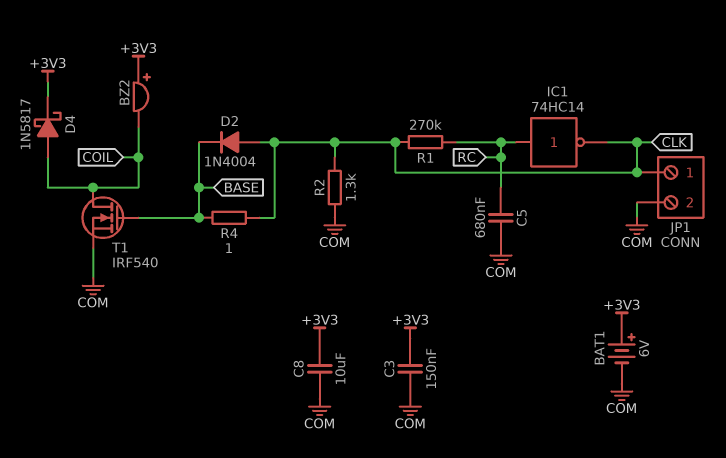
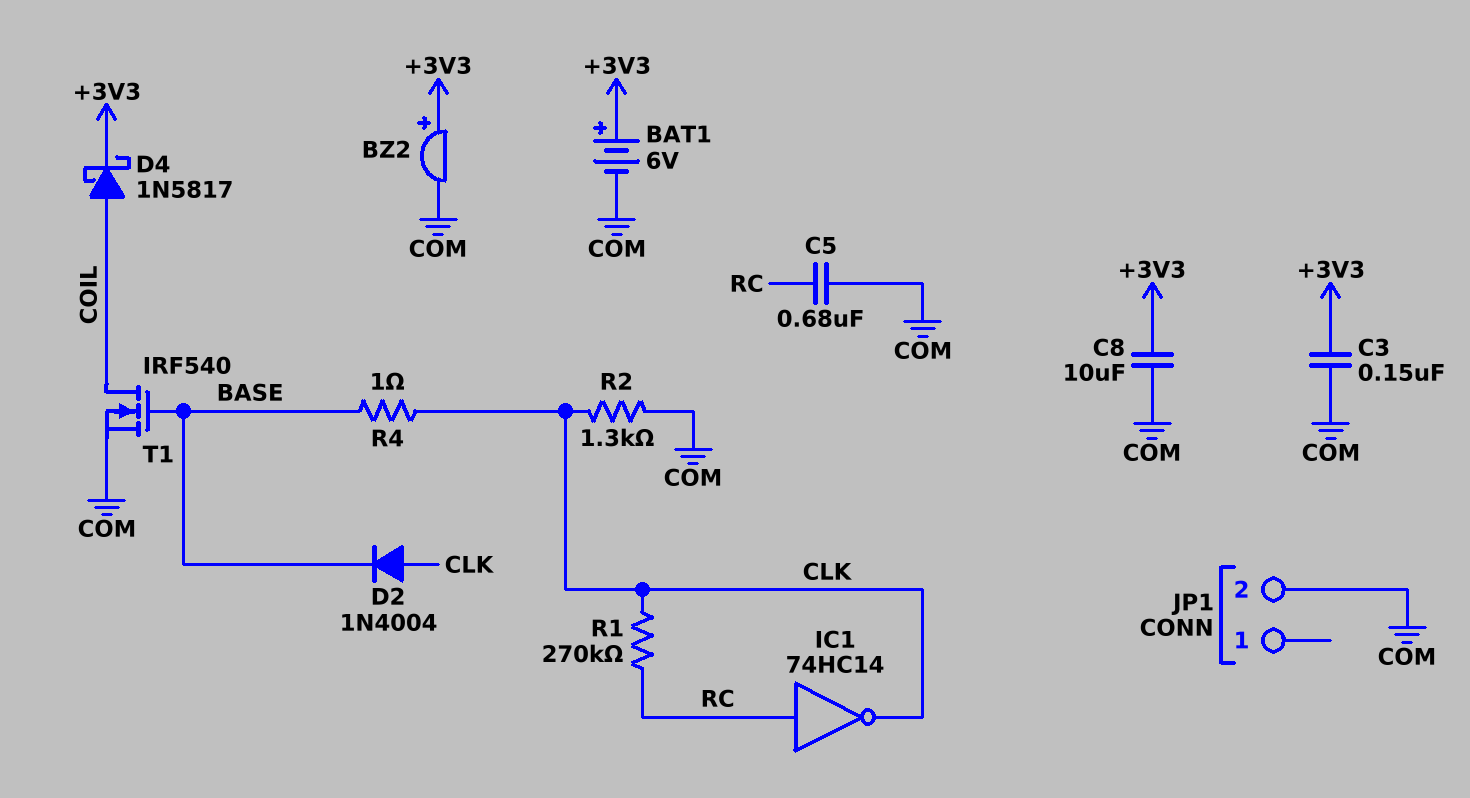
BZ2: buzzer (plus +3V3, minus COIL) -> buzzer (plus +3V3, minus COM)
JP1 pin 1: CLK -> none

